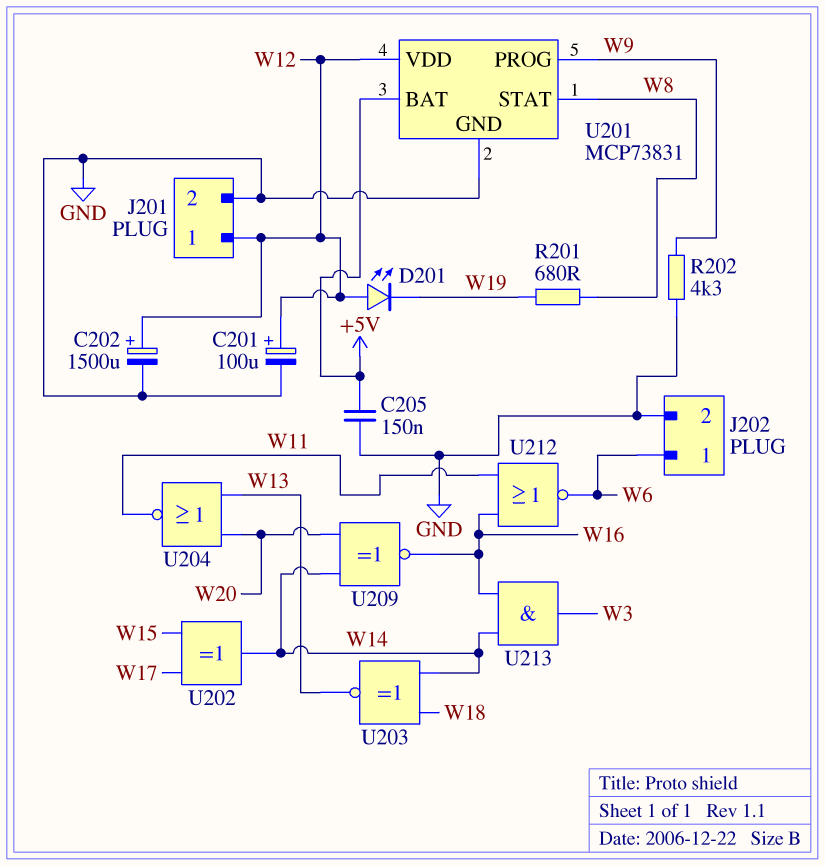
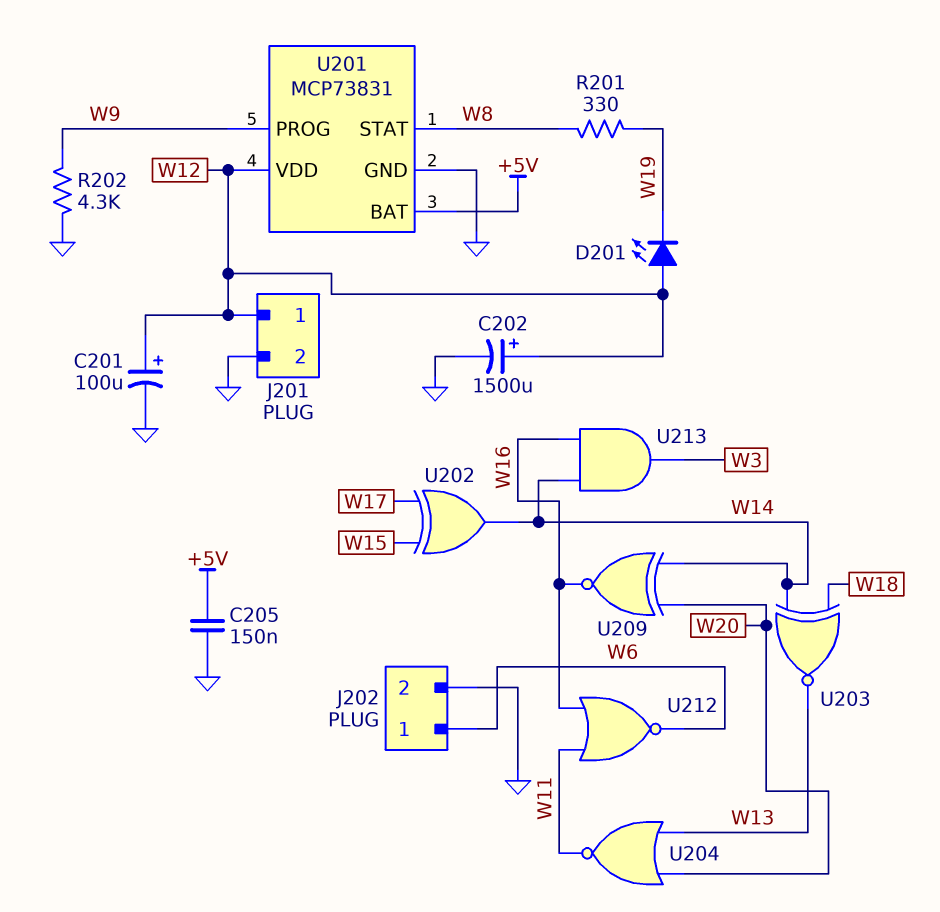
R201: 680 (W8, W19) -> 330 (W8, W19)

